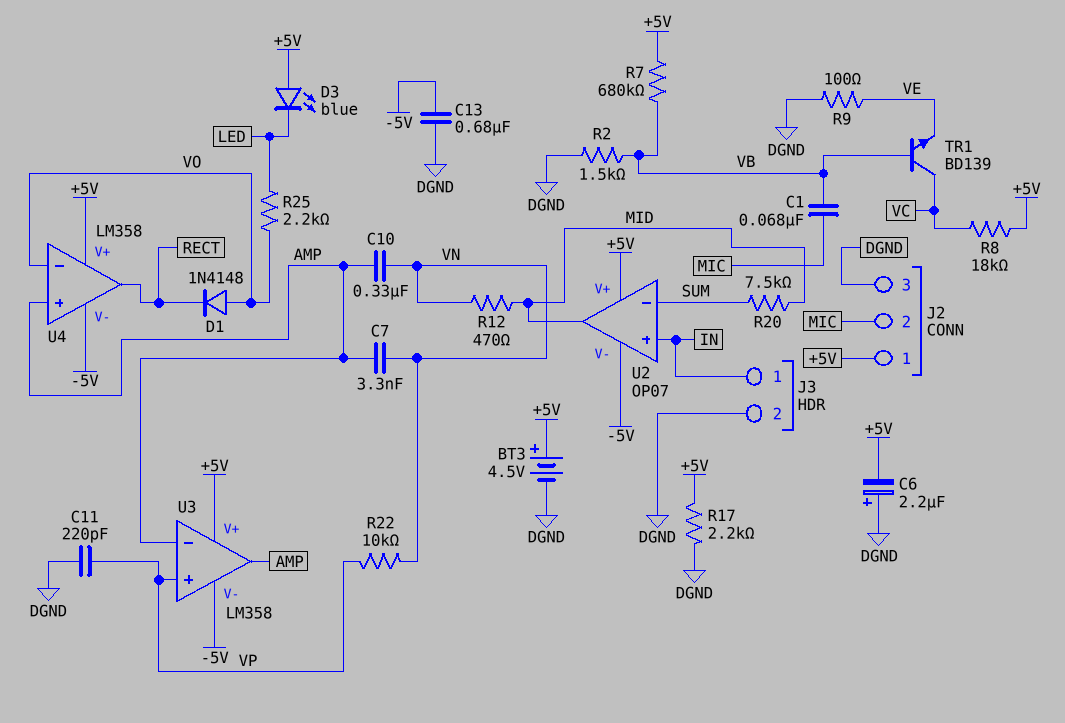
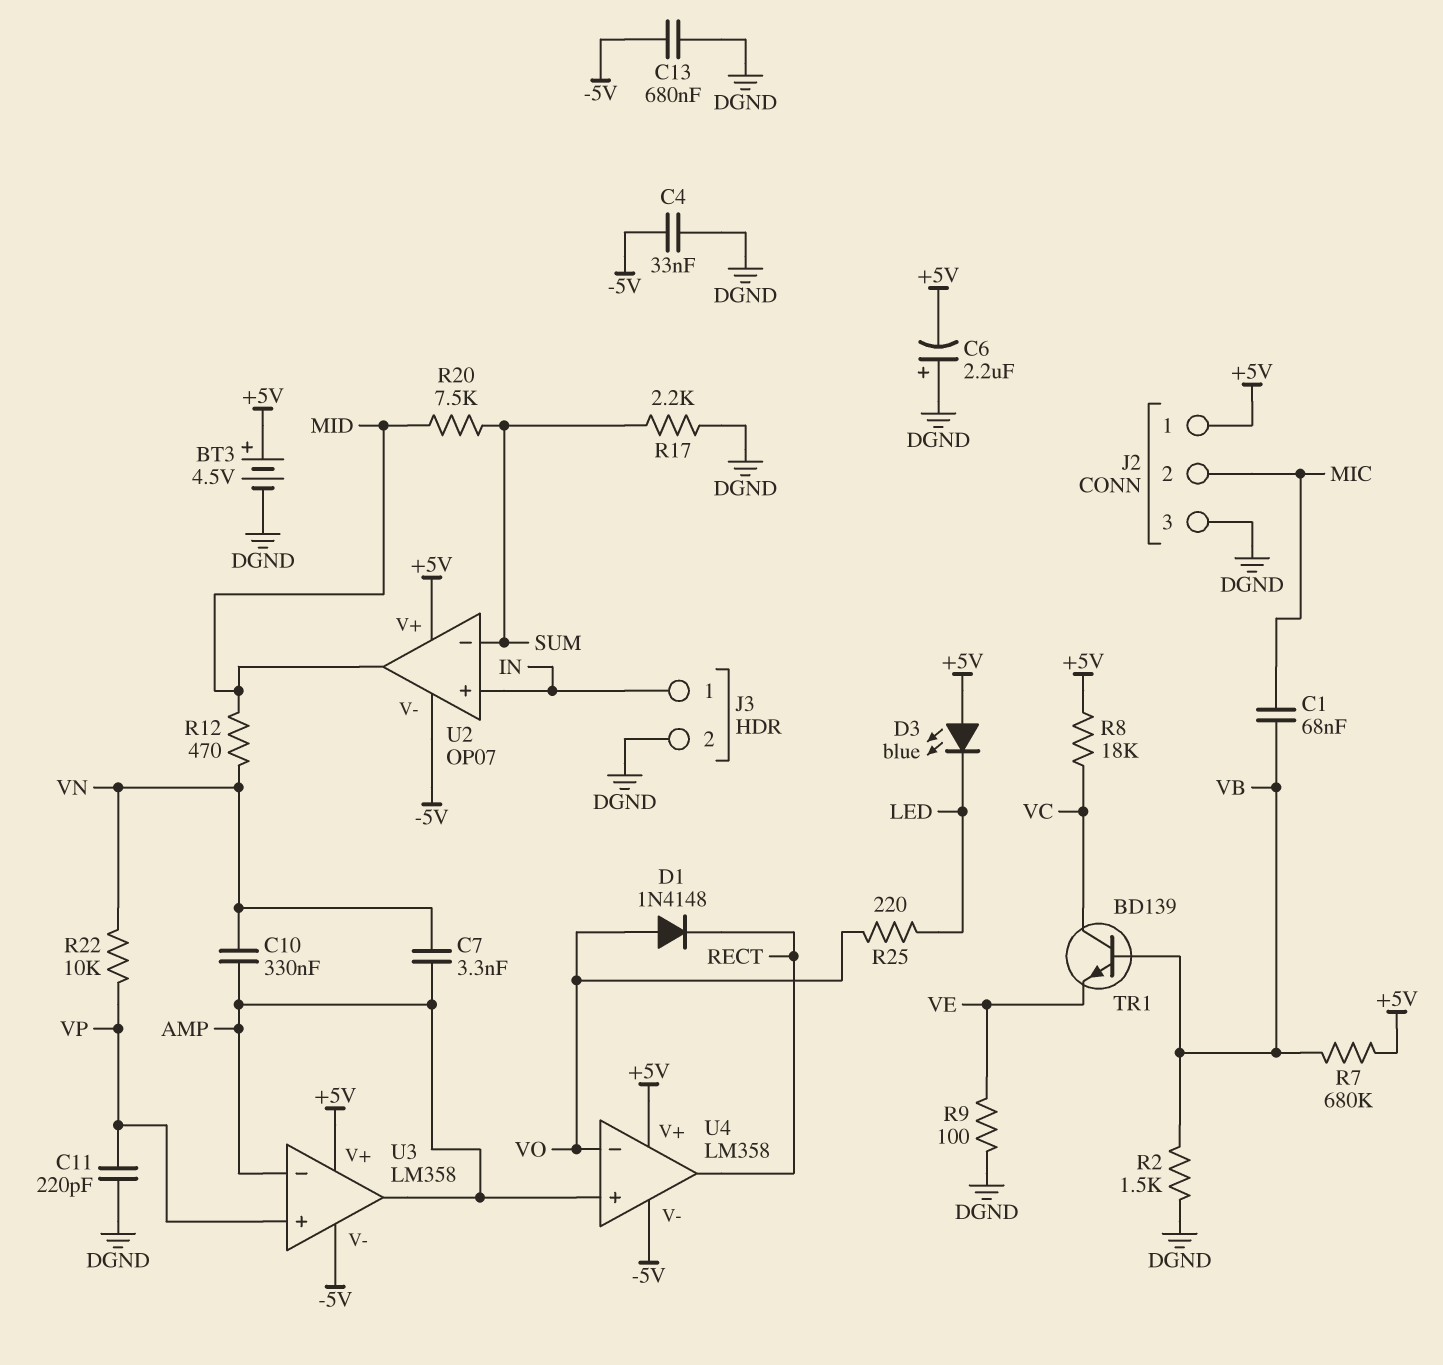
C4: none -> 33nF (-5V, DGND)
R17: 2.2k (+5V, DGND) -> 2.2k (DGND, SUM)
R25: 2.2k (LED, VO) -> 220 (LED, VO)

